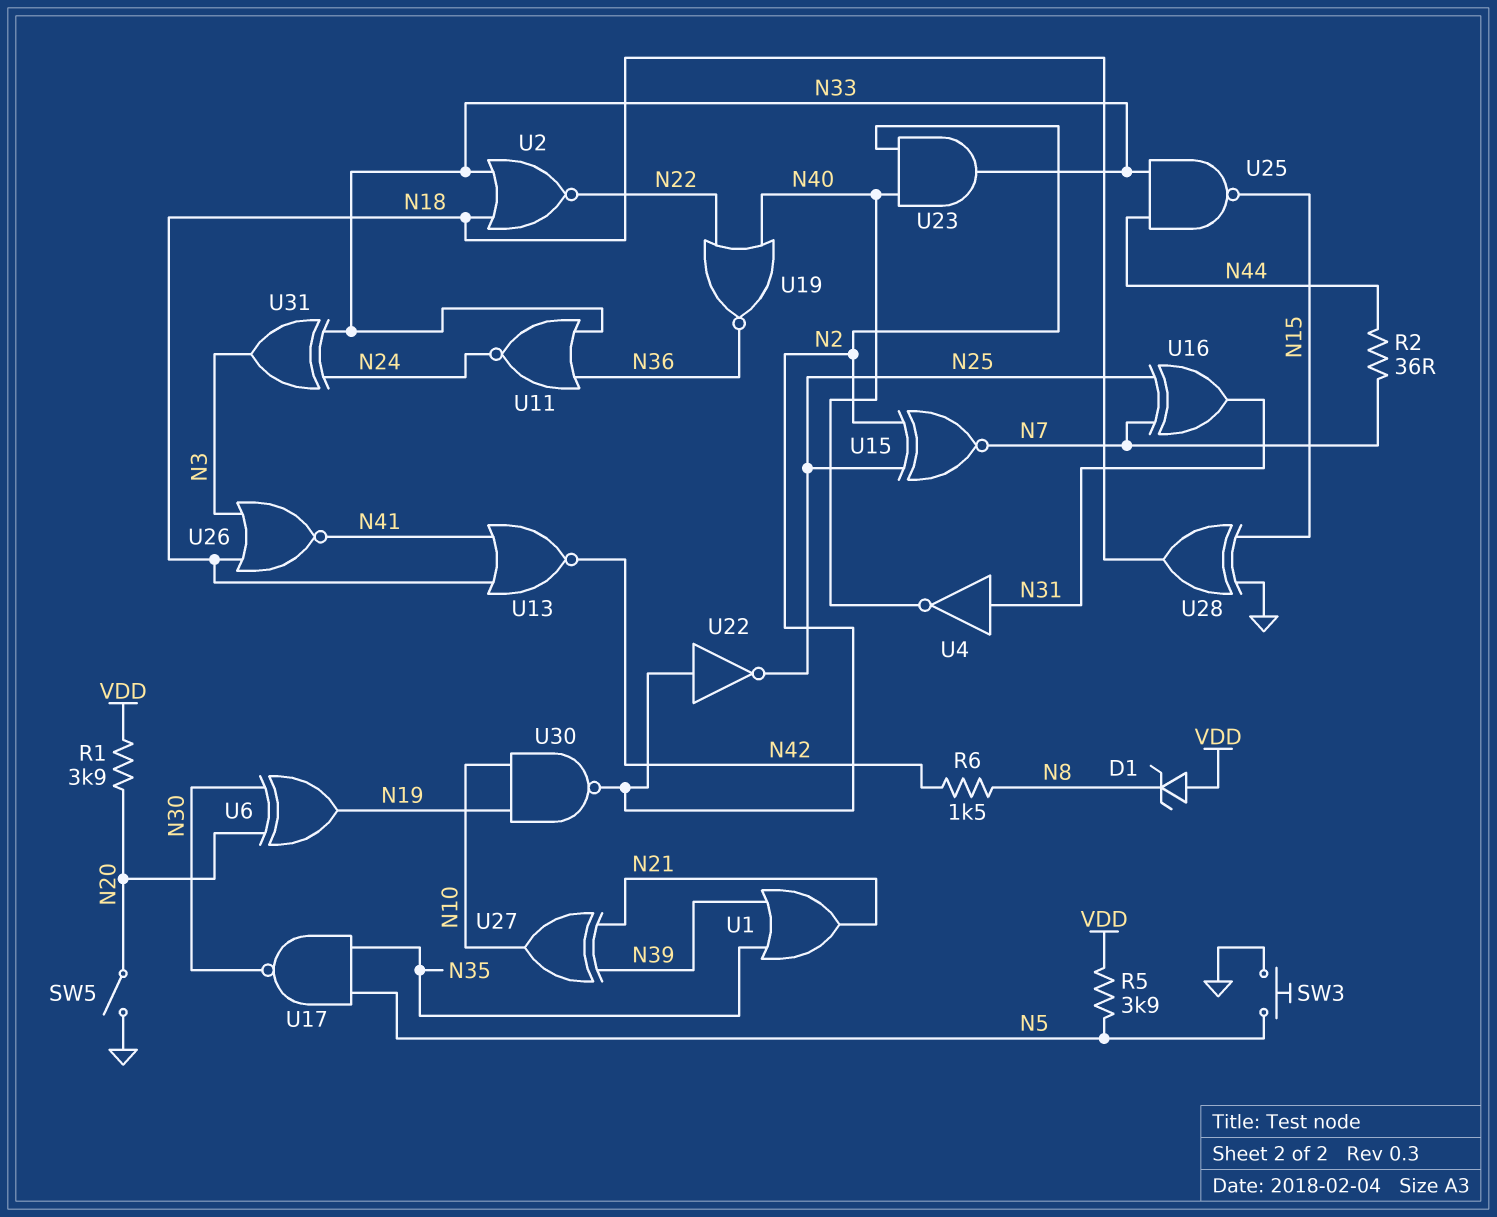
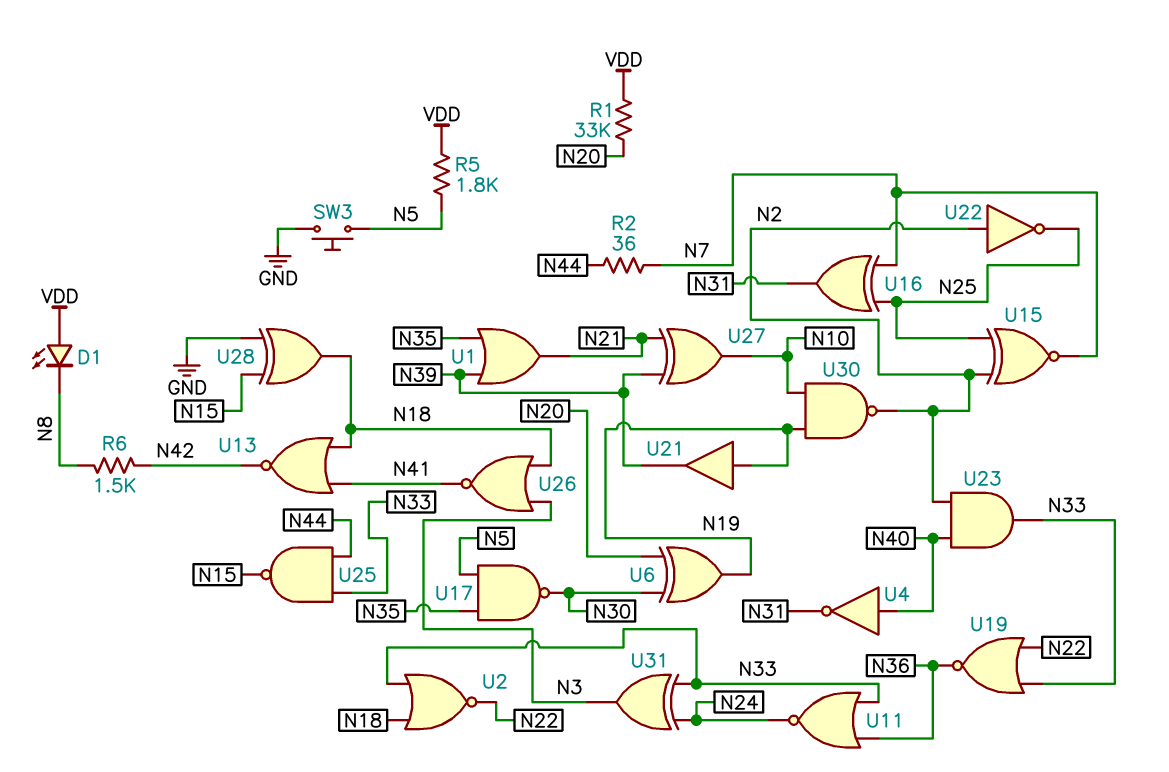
D1: zener (A VDD, K N8) -> LED (A VDD, K N8)
R1: 3.9k (N20, VDD) -> 33k (N20, VDD)
R5: 3.9k (N5, VDD) -> 1.8k (N5, VDD)
SW5: switch (GND, N20) -> none
U4: NOT (in N31, out N40) -> NOT (in N40, out N31)
U19: NOR (in N22, in N40, out N36) -> NOR (in N22, in N33, out N36)
U21: none -> buffer (in N19, out N39)

